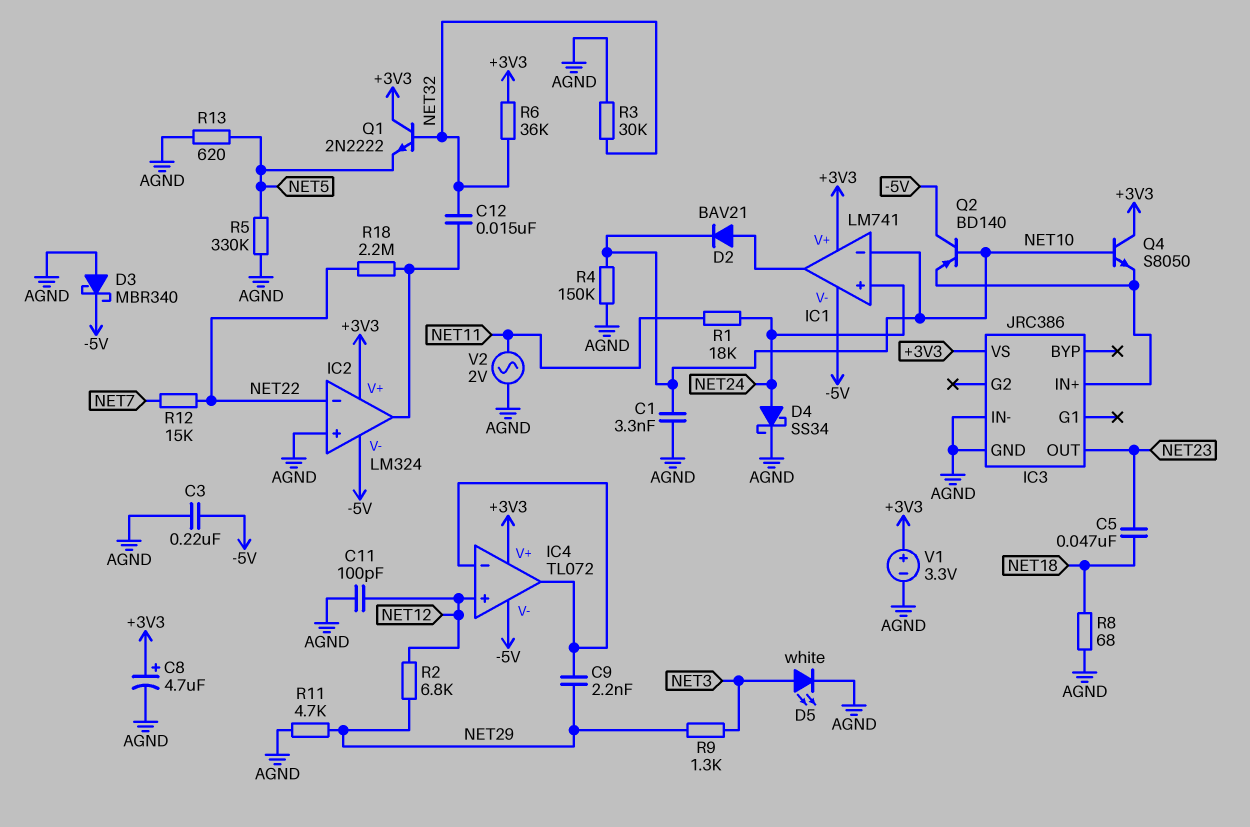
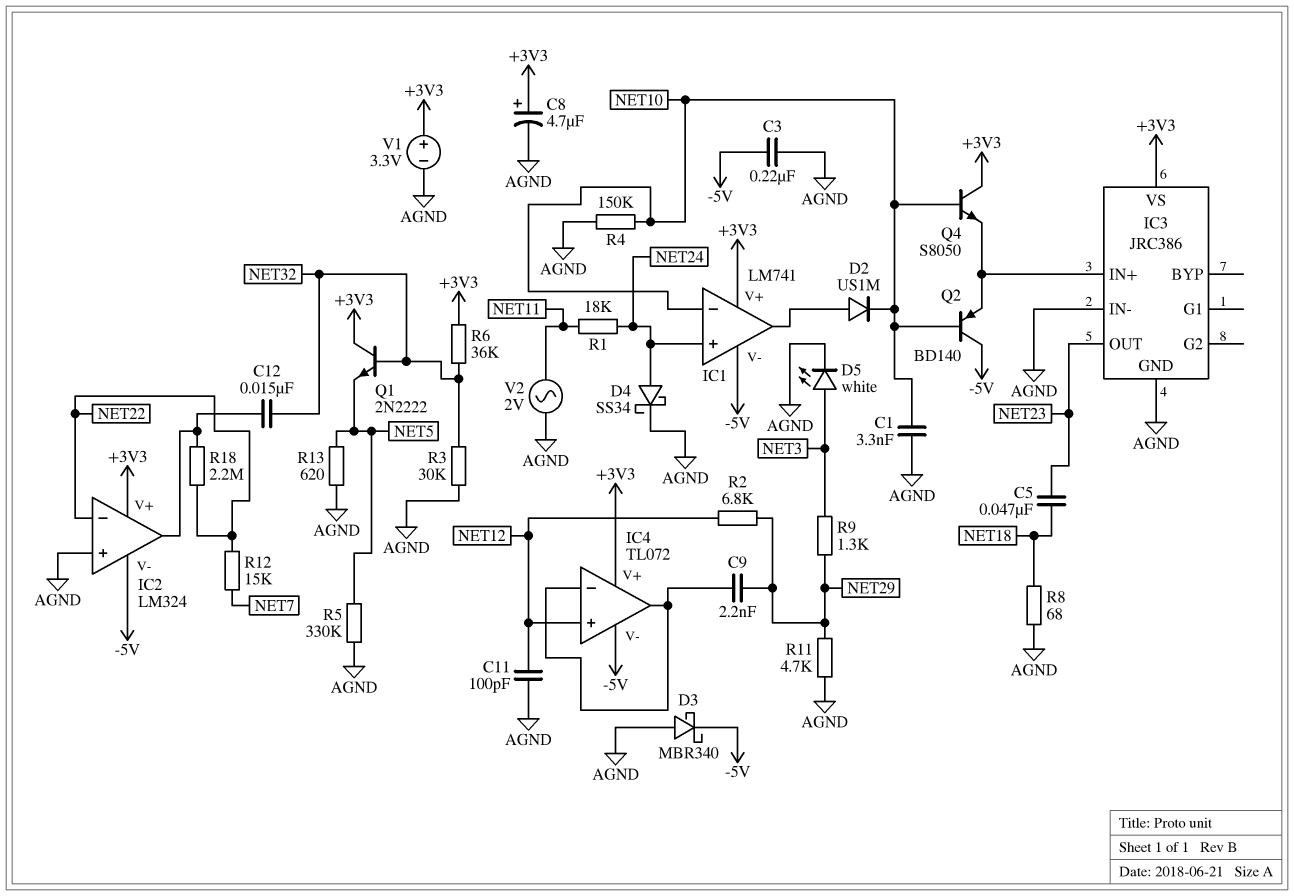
D2: diode BAV21 (A IC1/out, K NET10) -> diode US1M (A IC1/out, K NET10)

